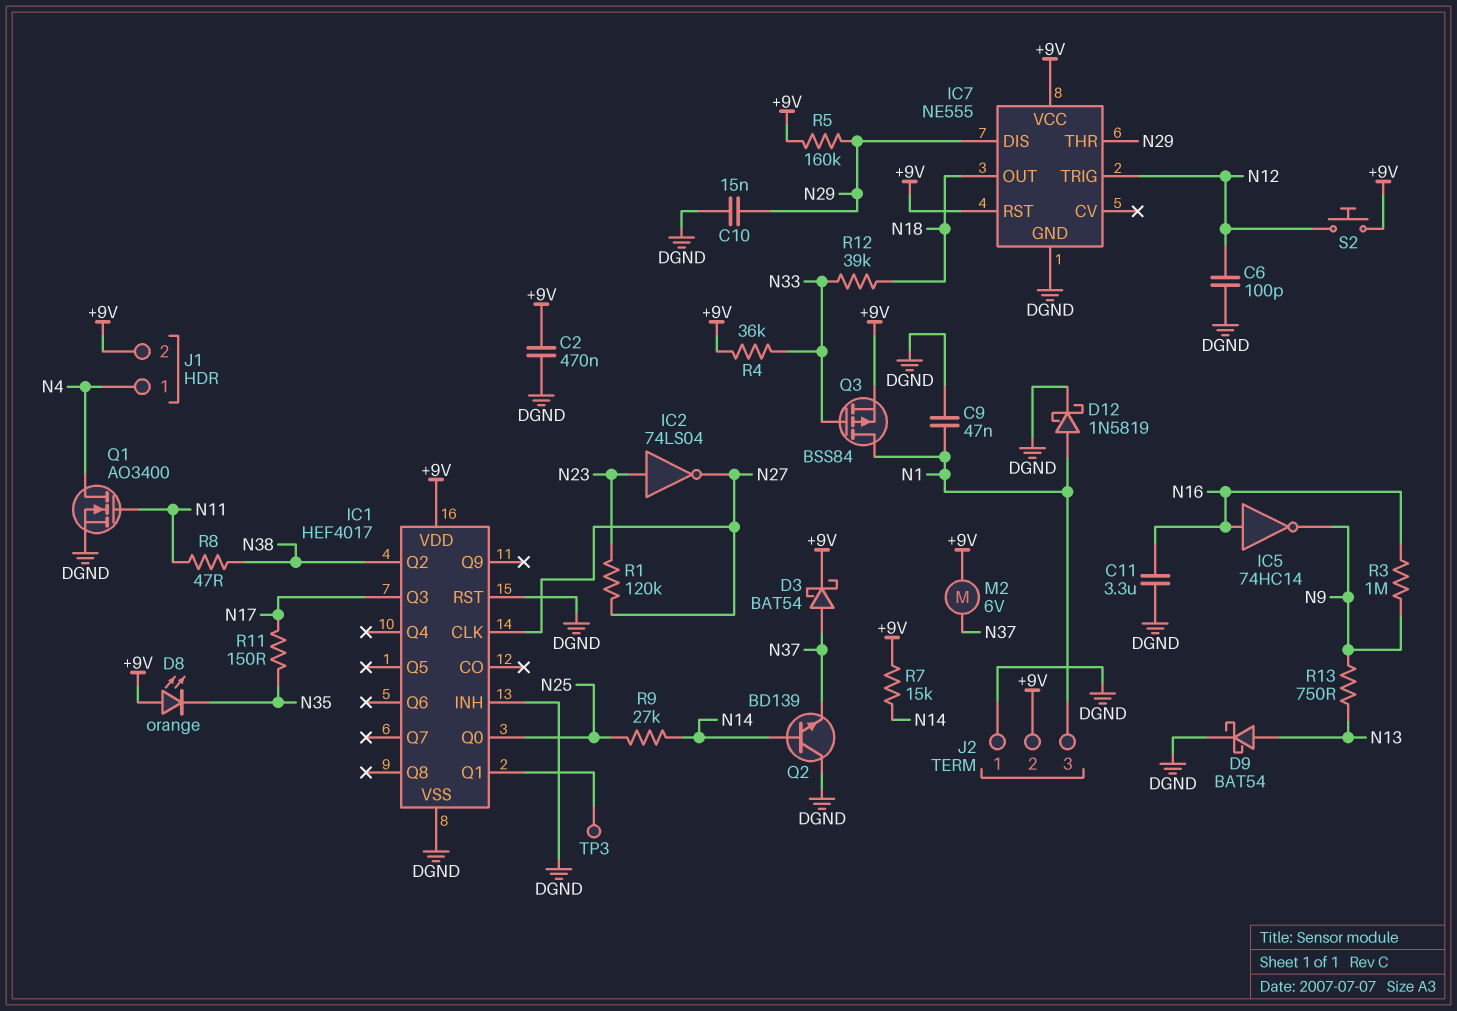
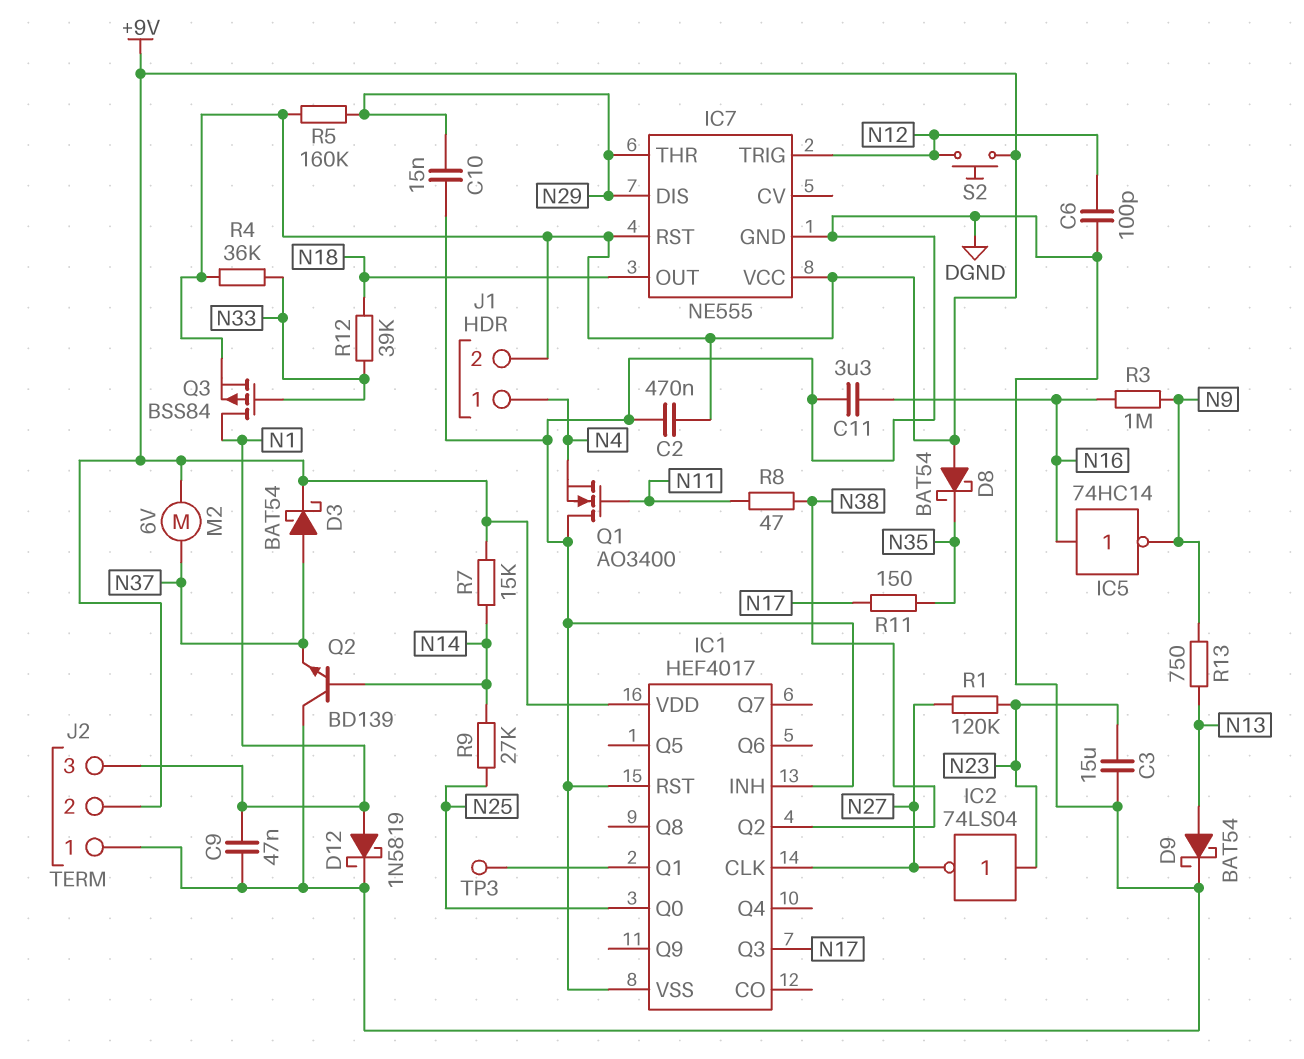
C3: none -> 15uF (DGND, N23)
D8: LED orange (A +9V, K N35) -> schottky BAT54 (A +9V, K N35)
Q1: NMOS AO3400 (G N11, D N4, S DGND) -> NMOS AO3400 (G N11, D DGND, S N4)

